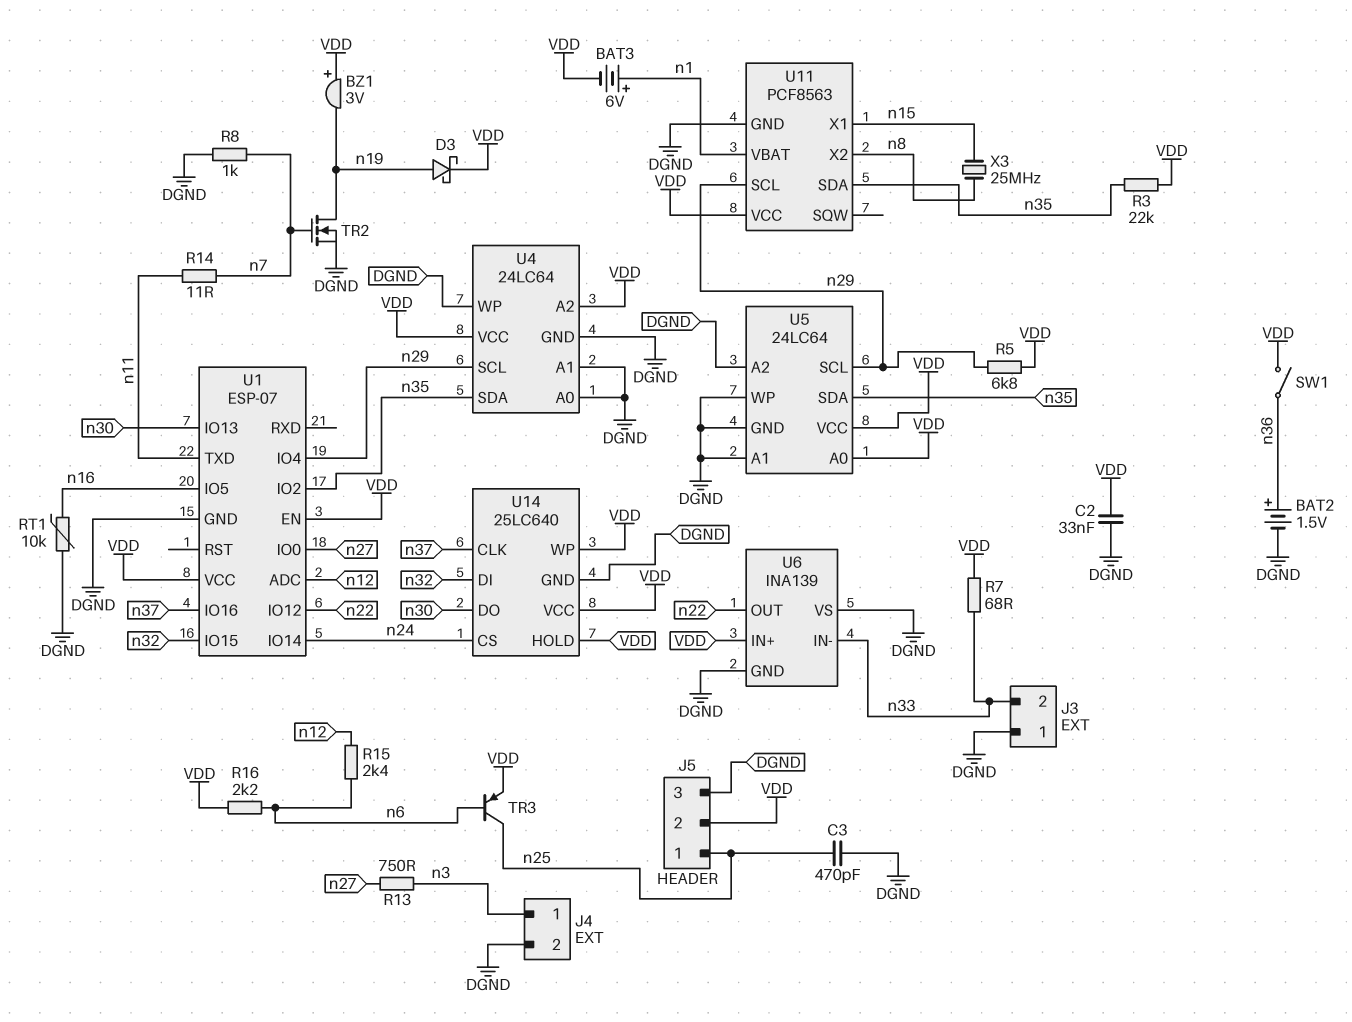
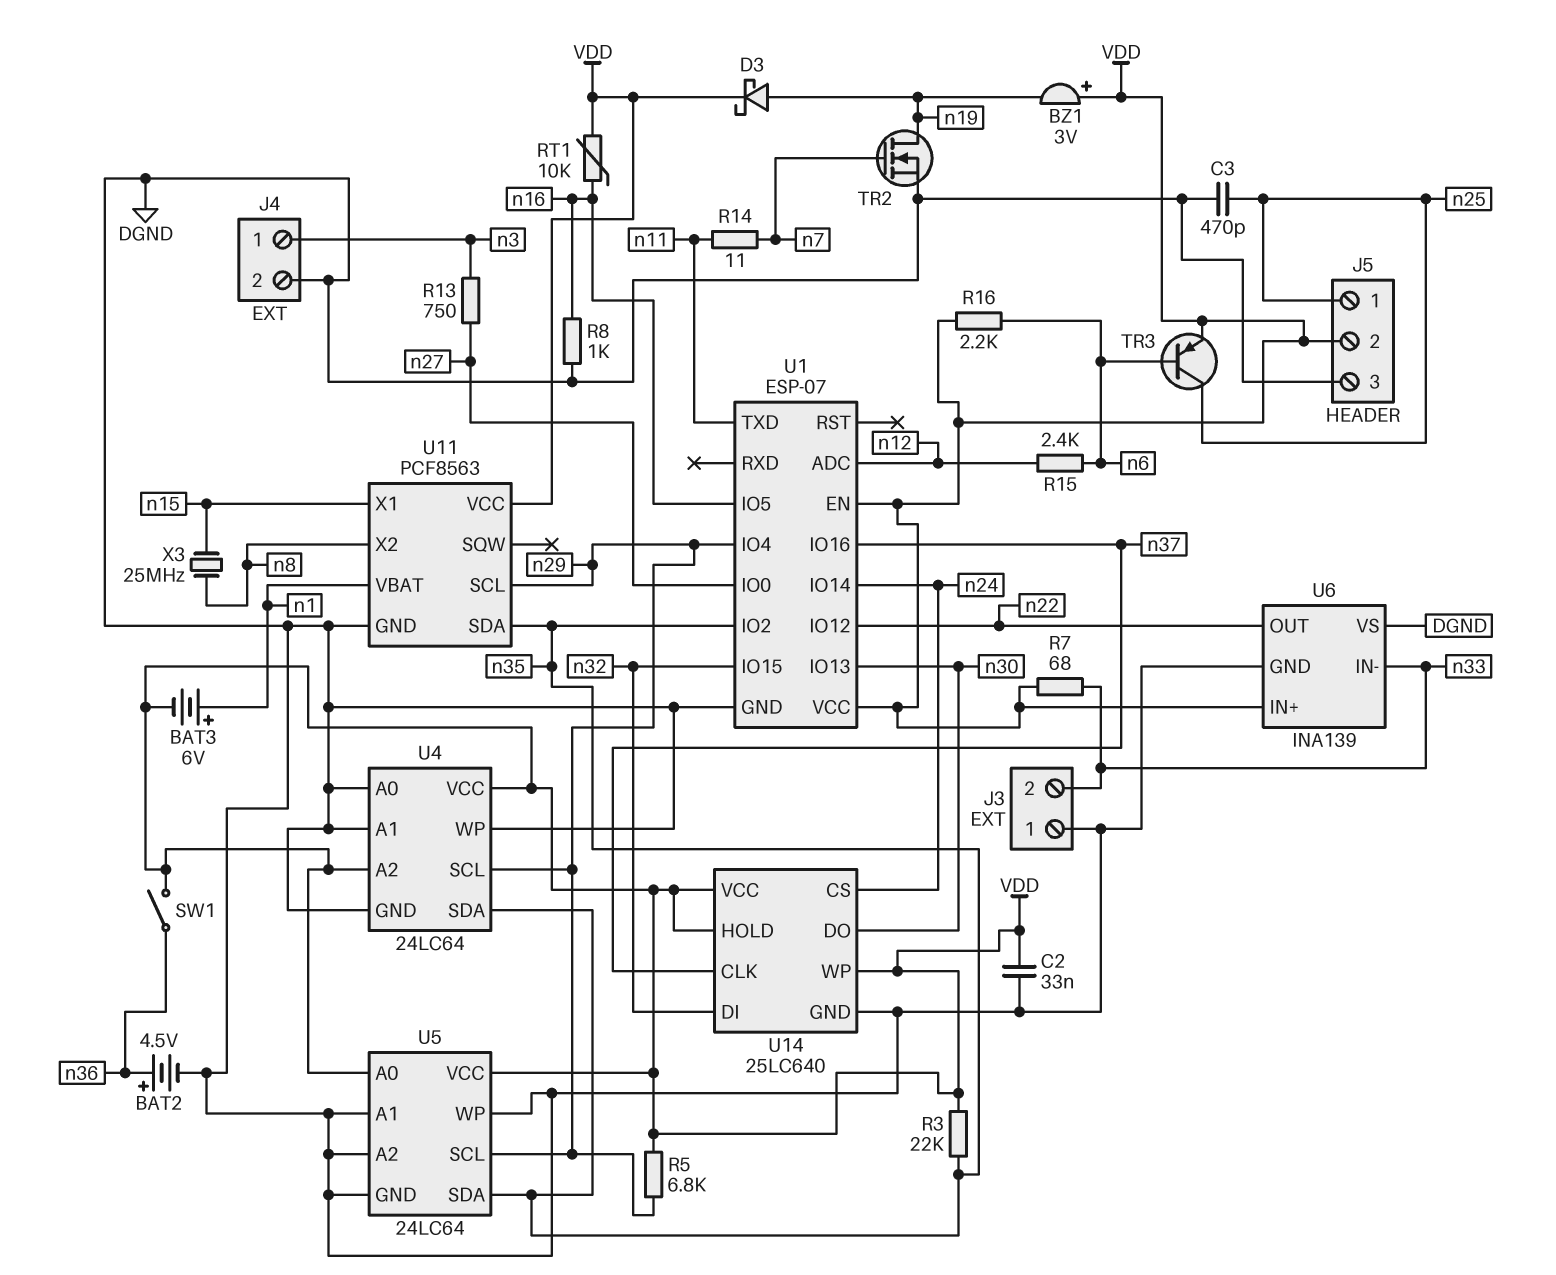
BAT2: 1.5V (plus n36, minus DGND) -> 4.5V (plus n36, minus DGND)
R8: 1k (DGND, n7) -> 1k (DGND, n16)
RT1: 10k (DGND, n16) -> 10k (VDD, n16)

